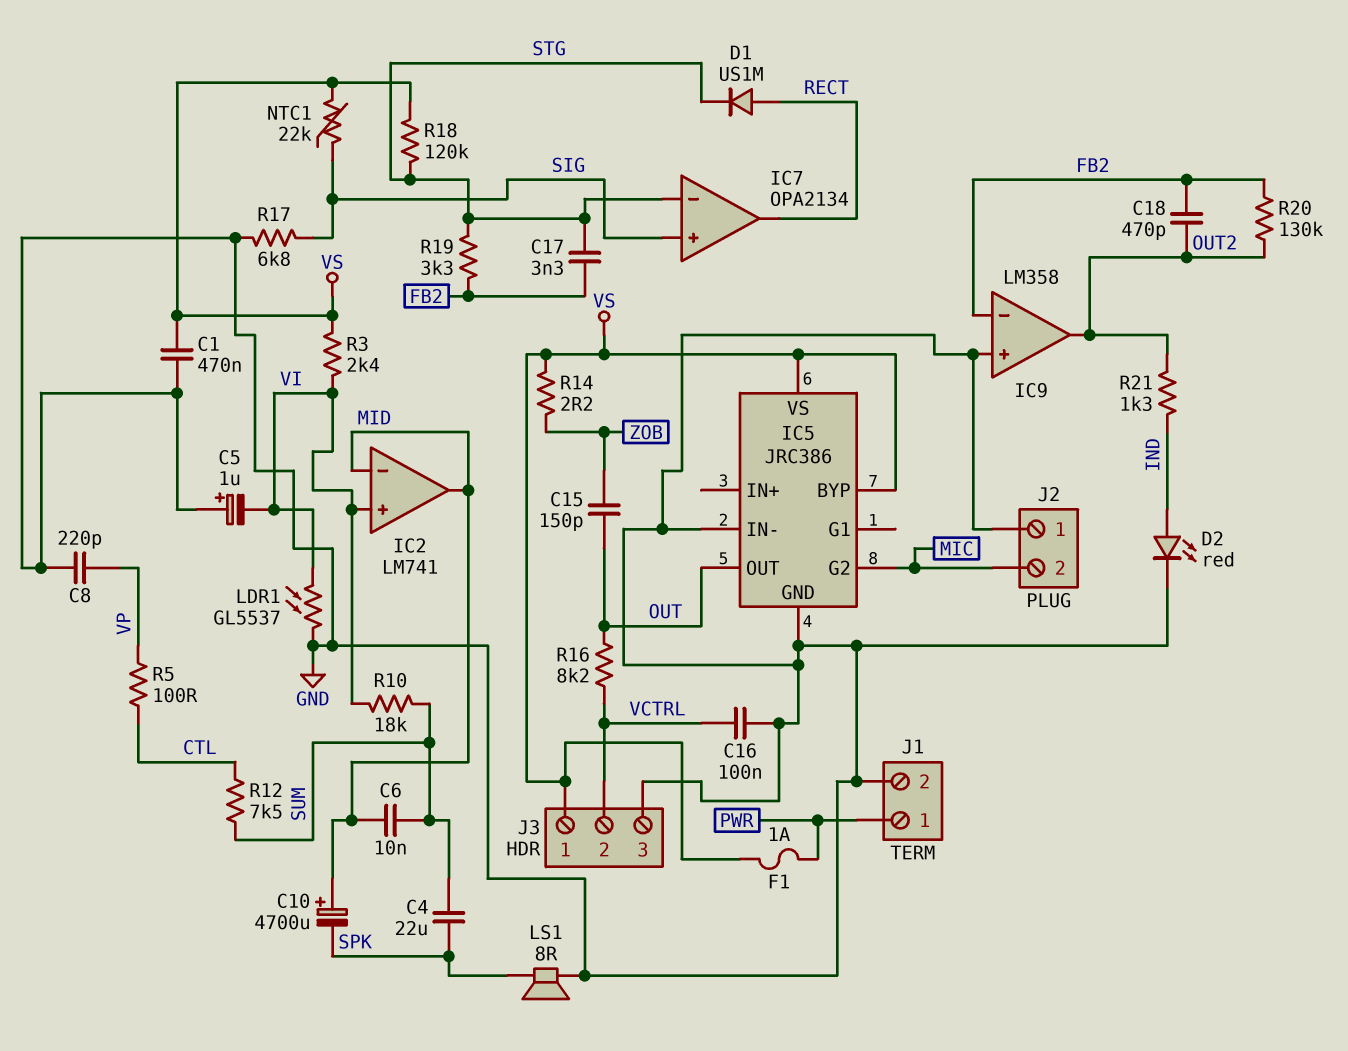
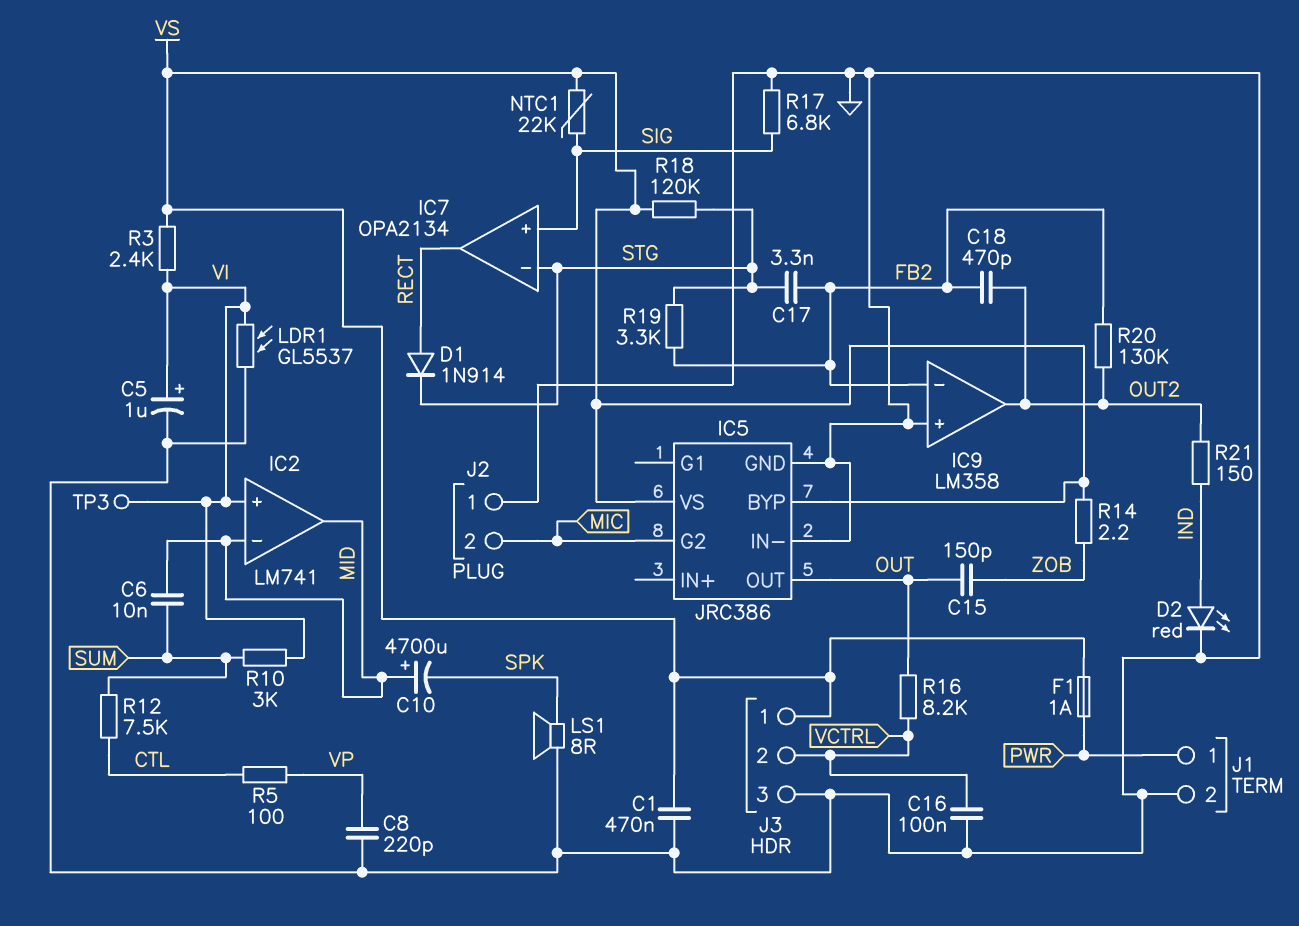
C4: 22uF (SPK, SUM) -> none
C5: 1uF (plus GND, minus VI) -> 1uF (plus VI, minus GND)
D1: diode US1M (A RECT, K STG) -> diode 1N914 (A RECT, K STG)
R10: 18k (SUM, VI) -> 3k (SUM, VI)
R21: 1.3k (IND, OUT2) -> 150 (IND, OUT2)
TP3: none -> test point (VI)

